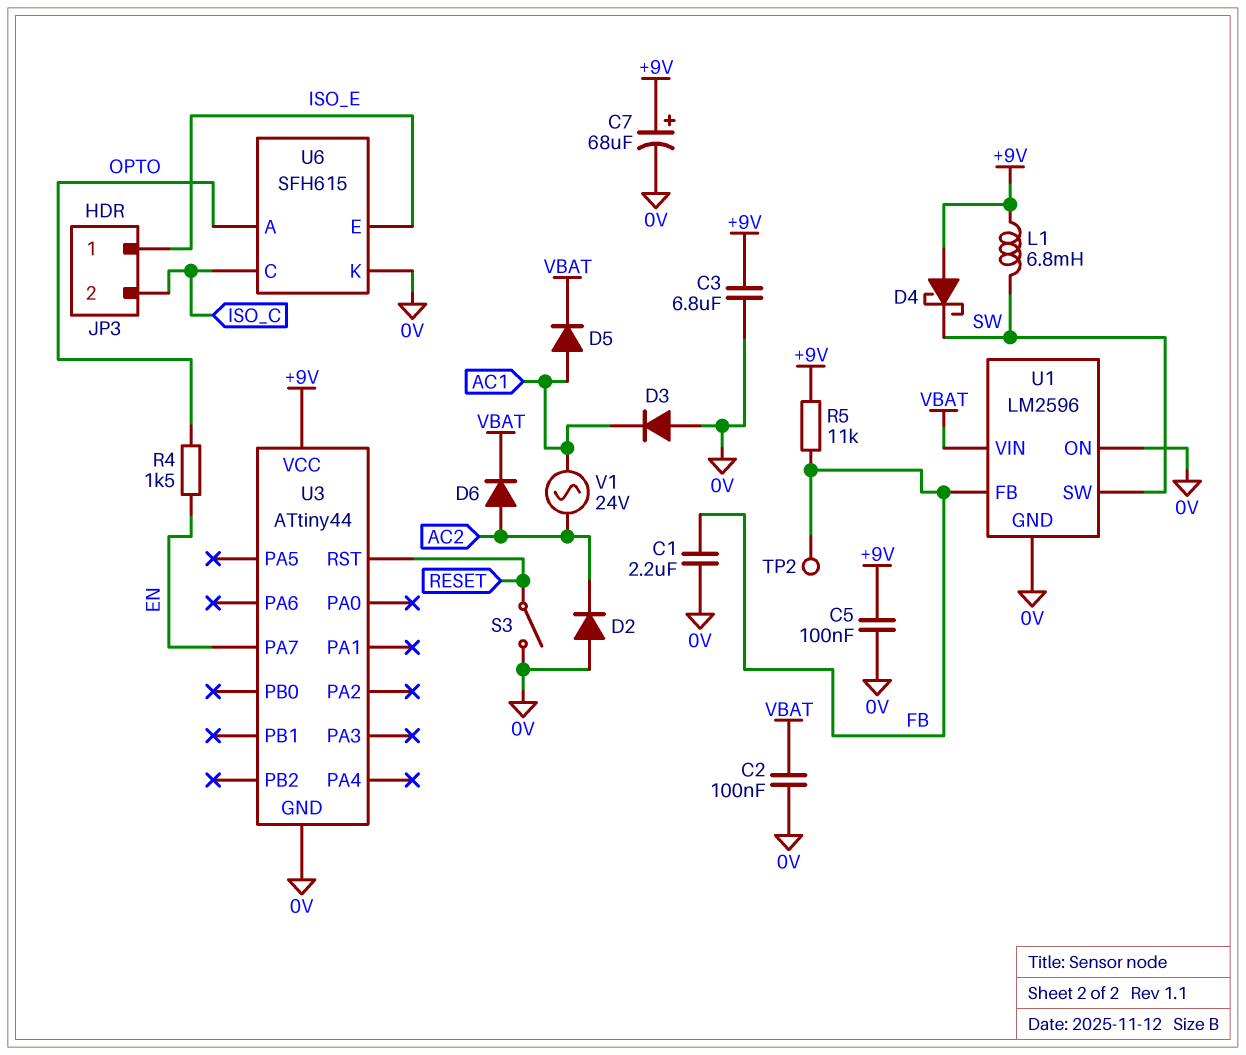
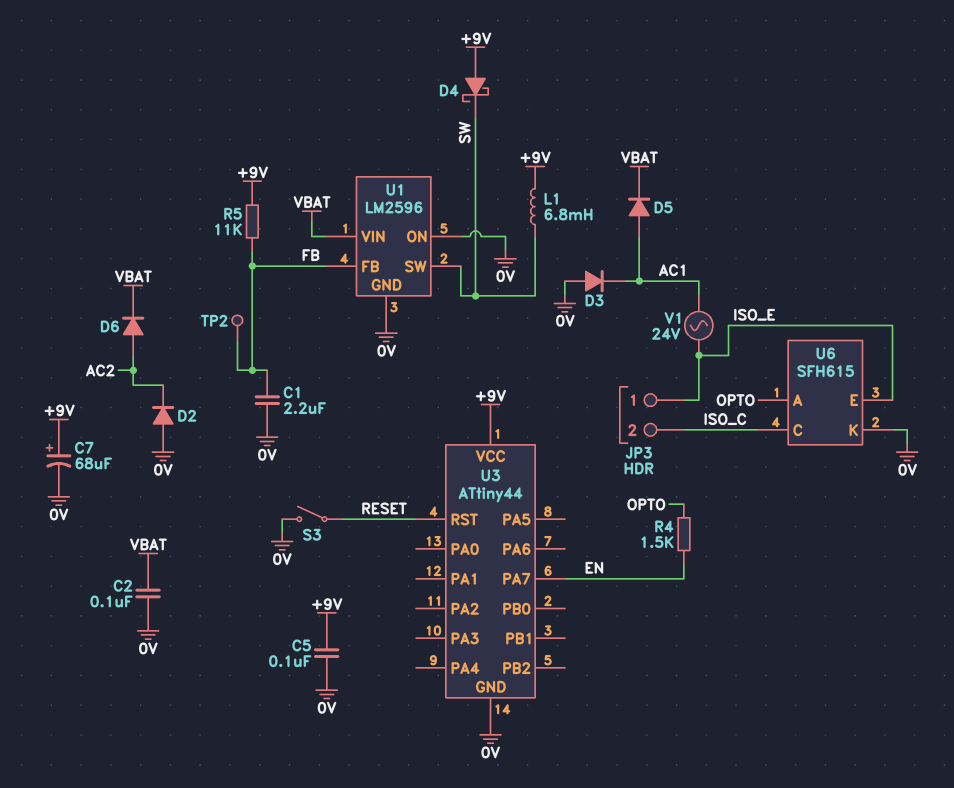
C3: 6.8uF (+9V, 0V) -> none
V1: AC 24V (AC1, AC2) -> AC 24V (AC1, ISO_E)

